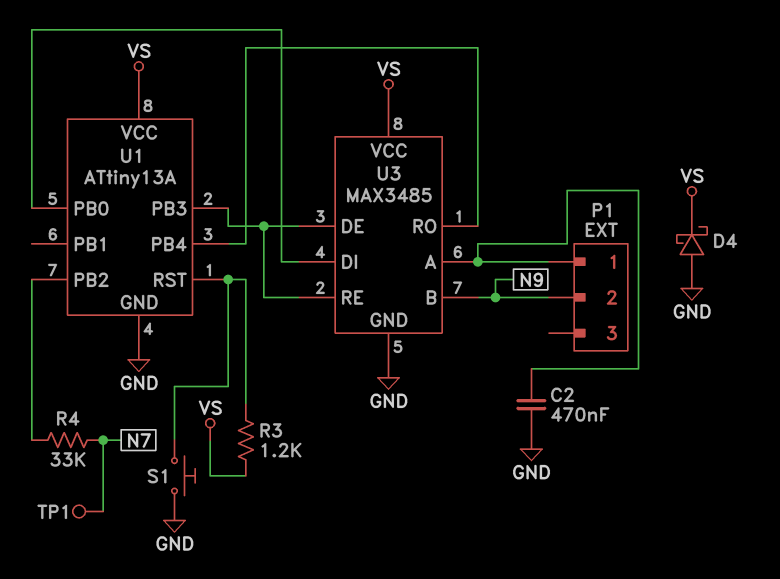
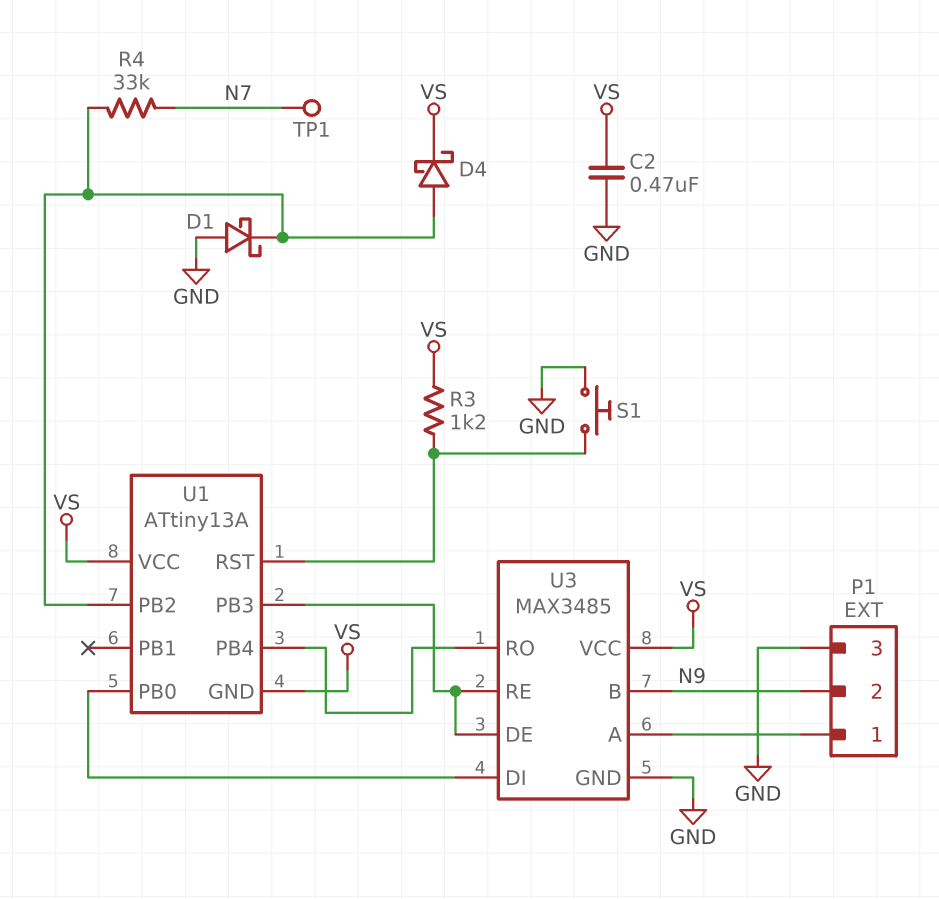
C2: 470nF (GND, P1/1) -> 470nF (GND, VS)
D1: none -> schottky (A GND, K U1/PB2)
D4: schottky (A GND, K VS) -> schottky (A U1/PB2, K VS)
P1 pin 3: none -> GND
U1 pin GND: GND -> VS

